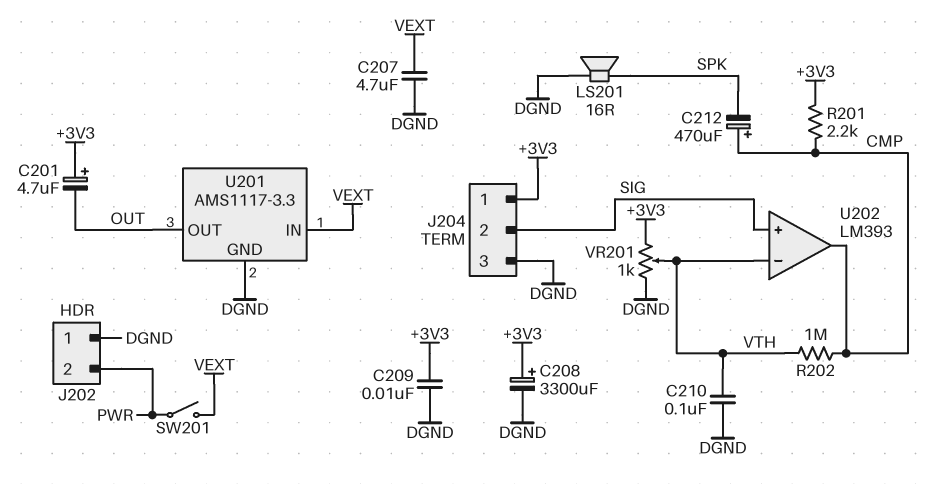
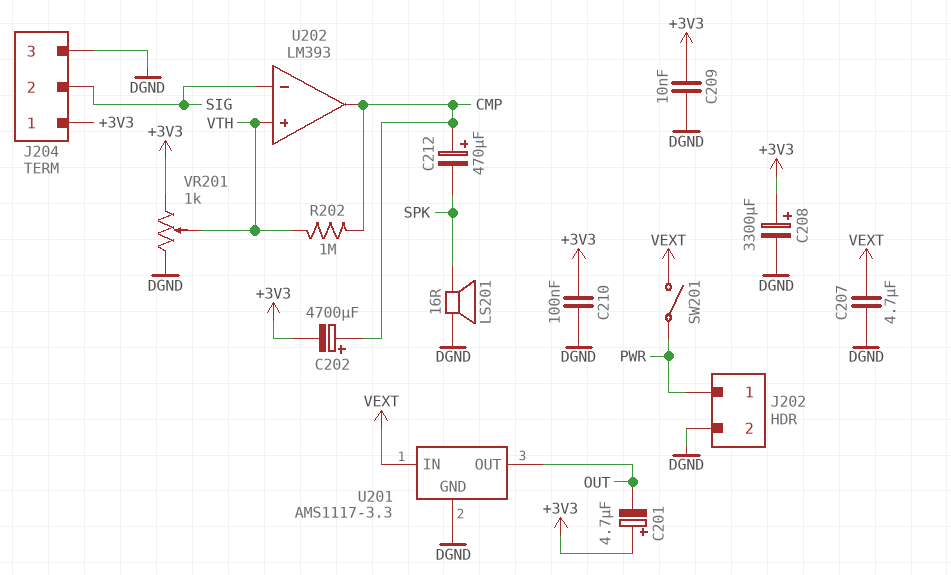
C202: none -> 4700uF (plus CMP, minus +3V3)
C210: 100nF (DGND, VTH) -> 100nF (+3V3, DGND)
J202 pin 1: DGND -> PWR
J202 pin 2: PWR -> DGND
R201: 2.2k (+3V3, CMP) -> none
U202 pin in+: SIG -> VTH
U202 pin in-: VTH -> SIG

